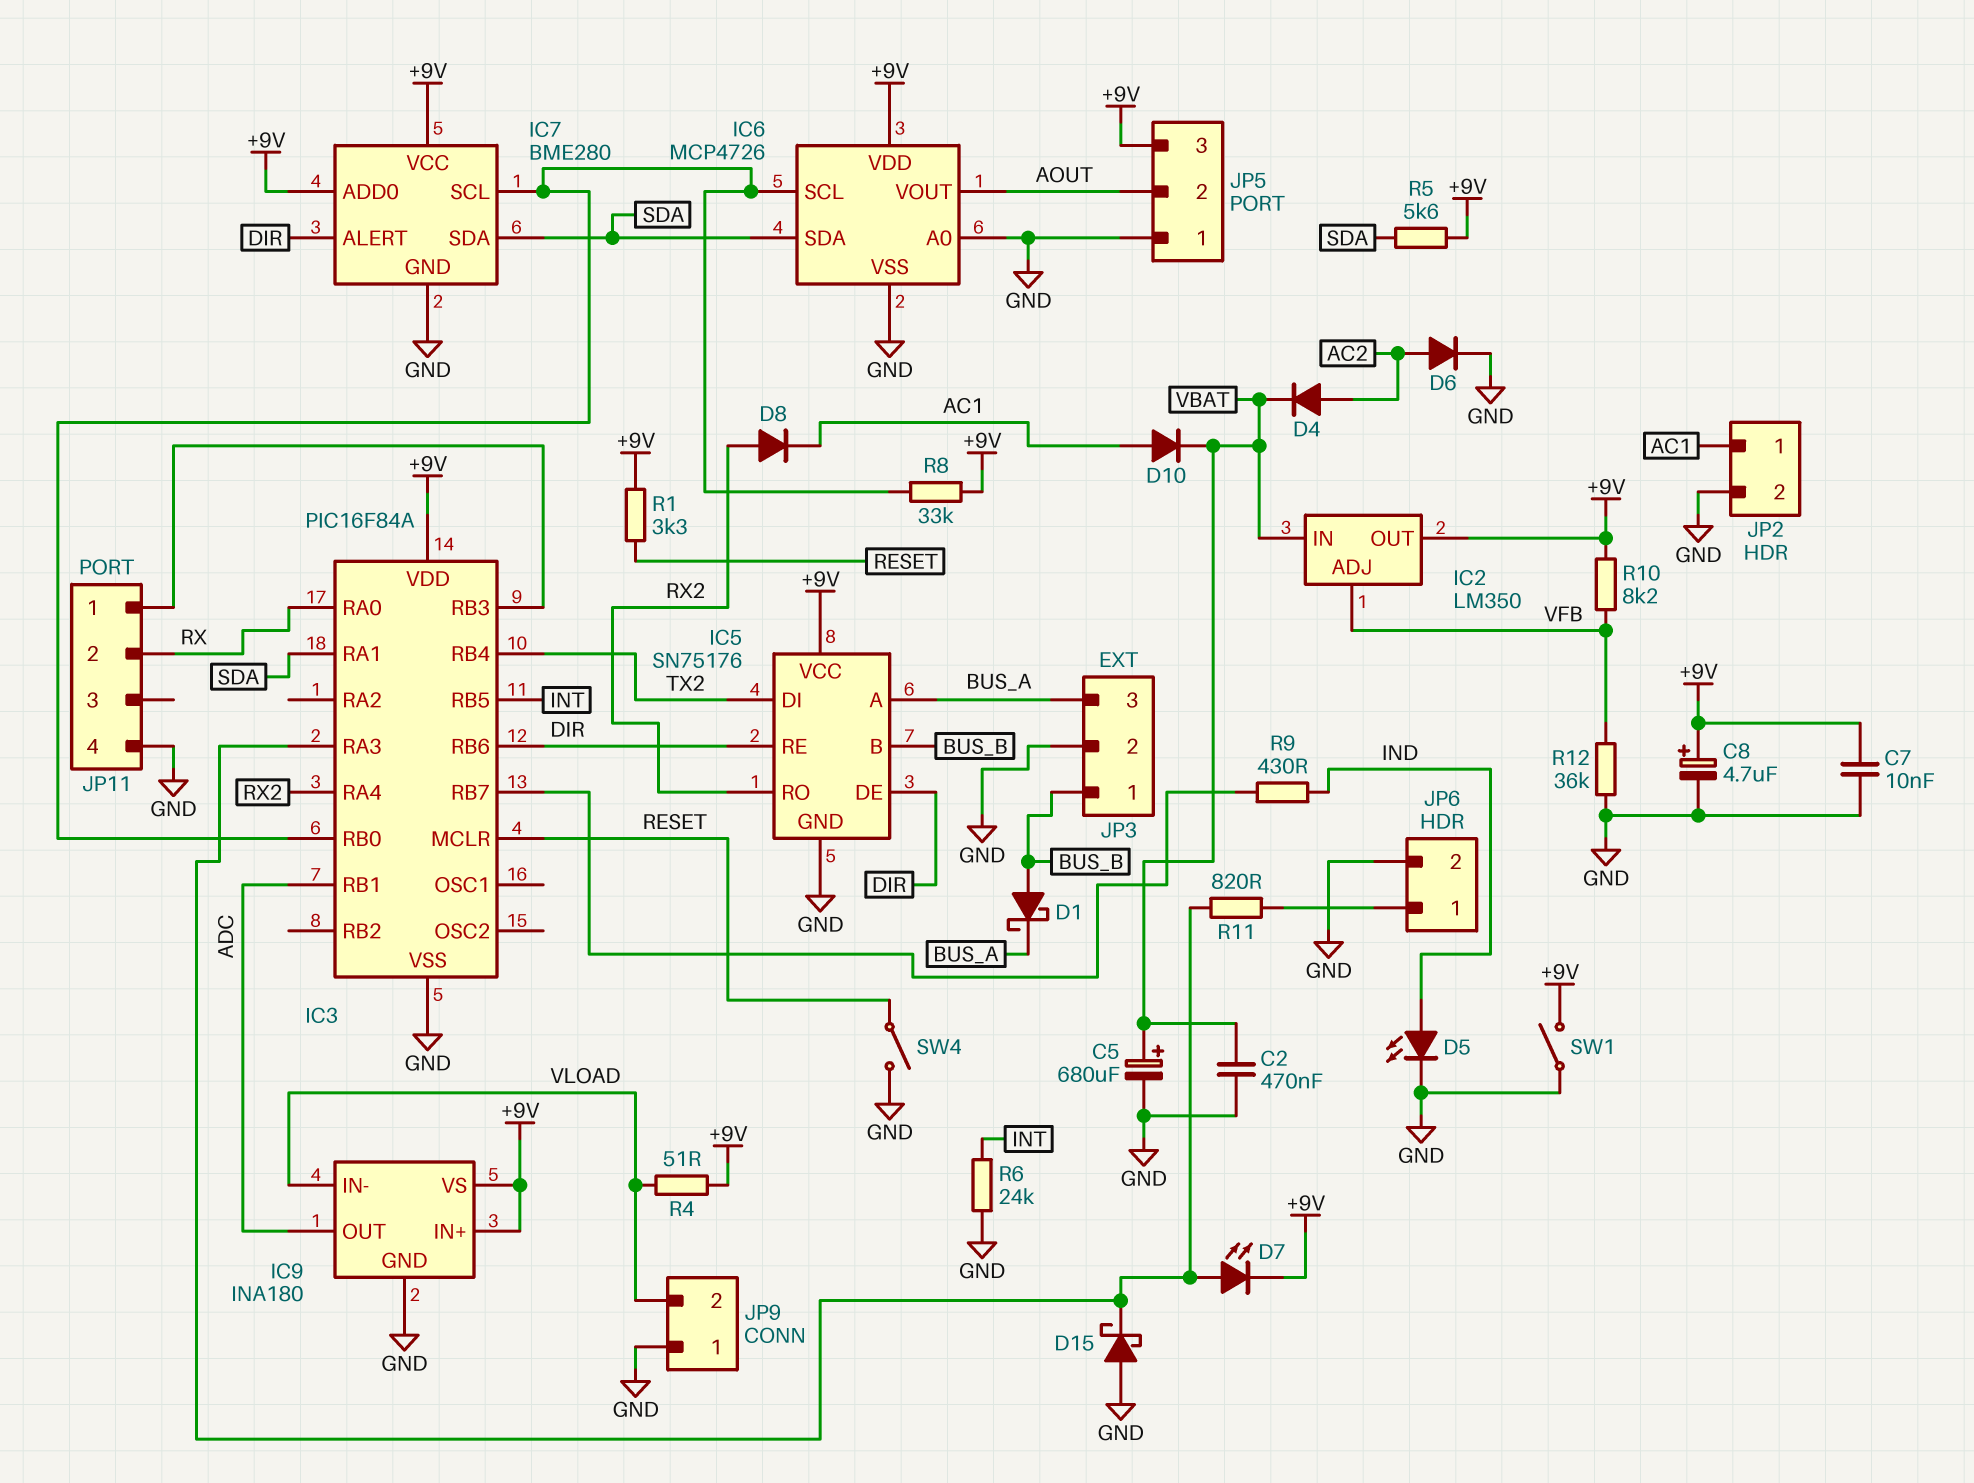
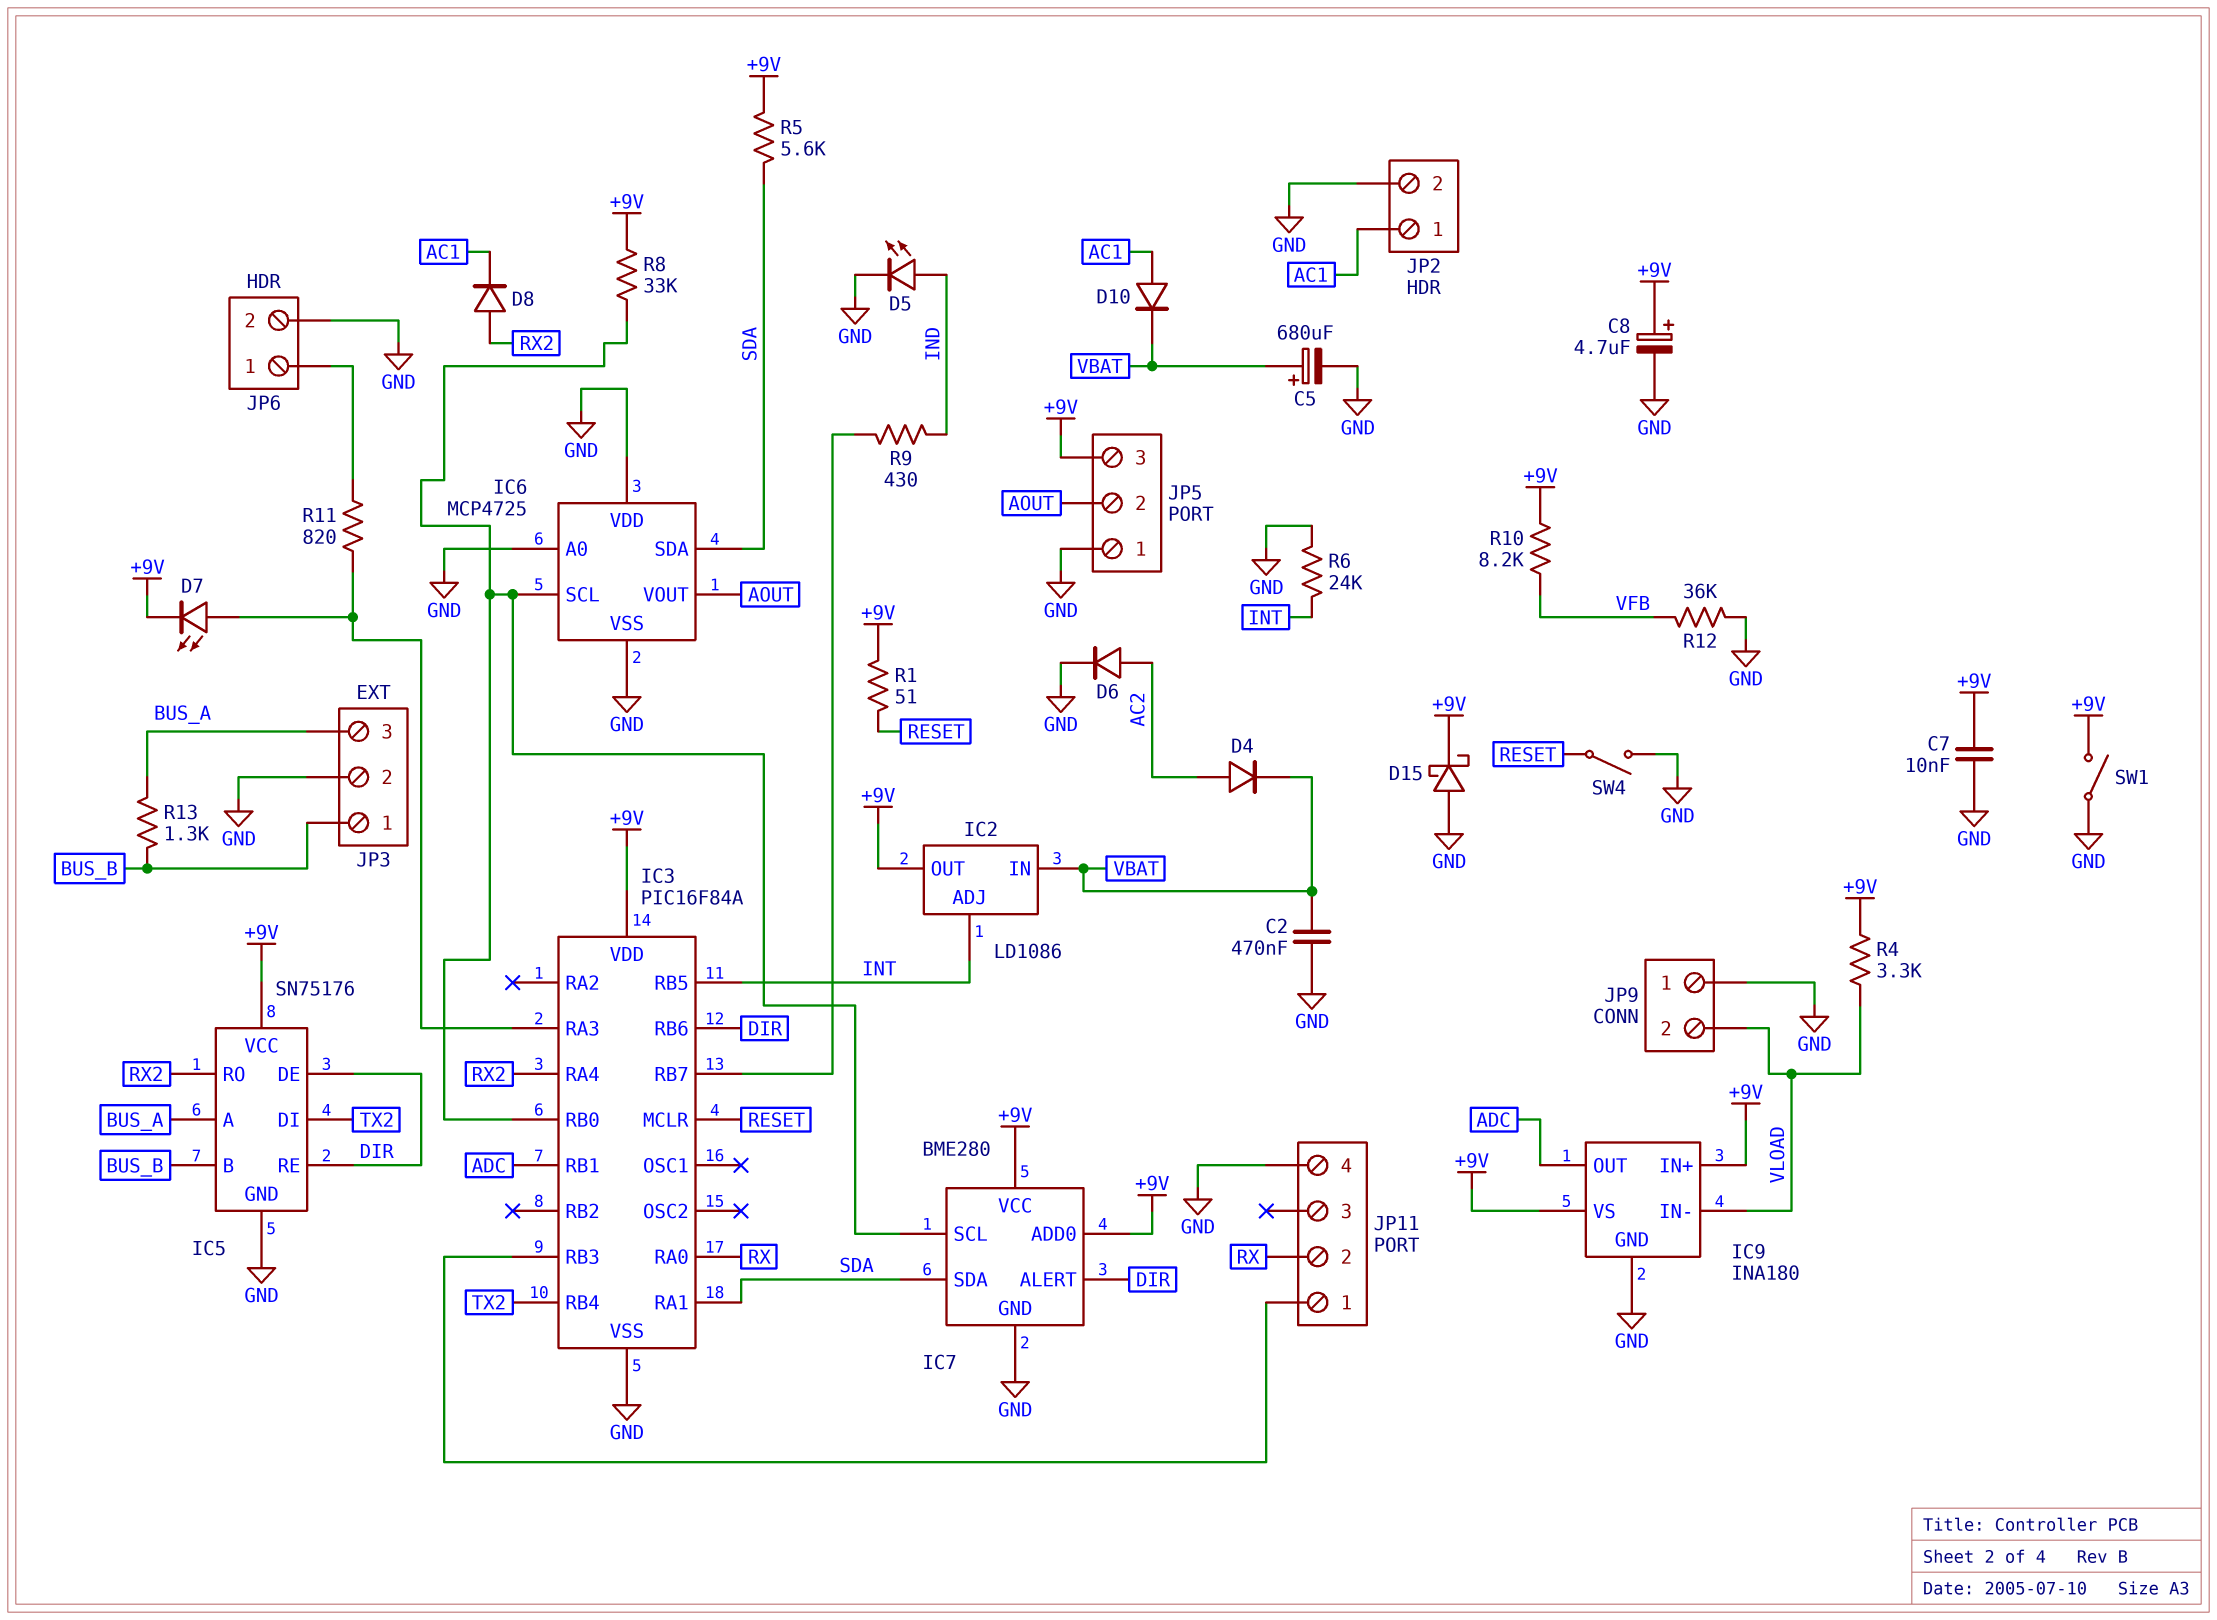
D1: schottky (A BUS_B, K BUS_A) -> none
D15: schottky (A GND, K IC3/RA3) -> schottky (A GND, K +9V)
IC2: LM350 -> LD1086
IC2 pin ADJ: VFB -> INT
IC6: MCP4726 -> MCP4725
IC6 pin VDD: +9V -> GND
R1: 3.3k (+9V, RESET) -> 51 (+9V, RESET)
R4: 51 (+9V, VLOAD) -> 3.3k (+9V, VLOAD)
R13: none -> 1.3k (BUS_A, BUS_B)

